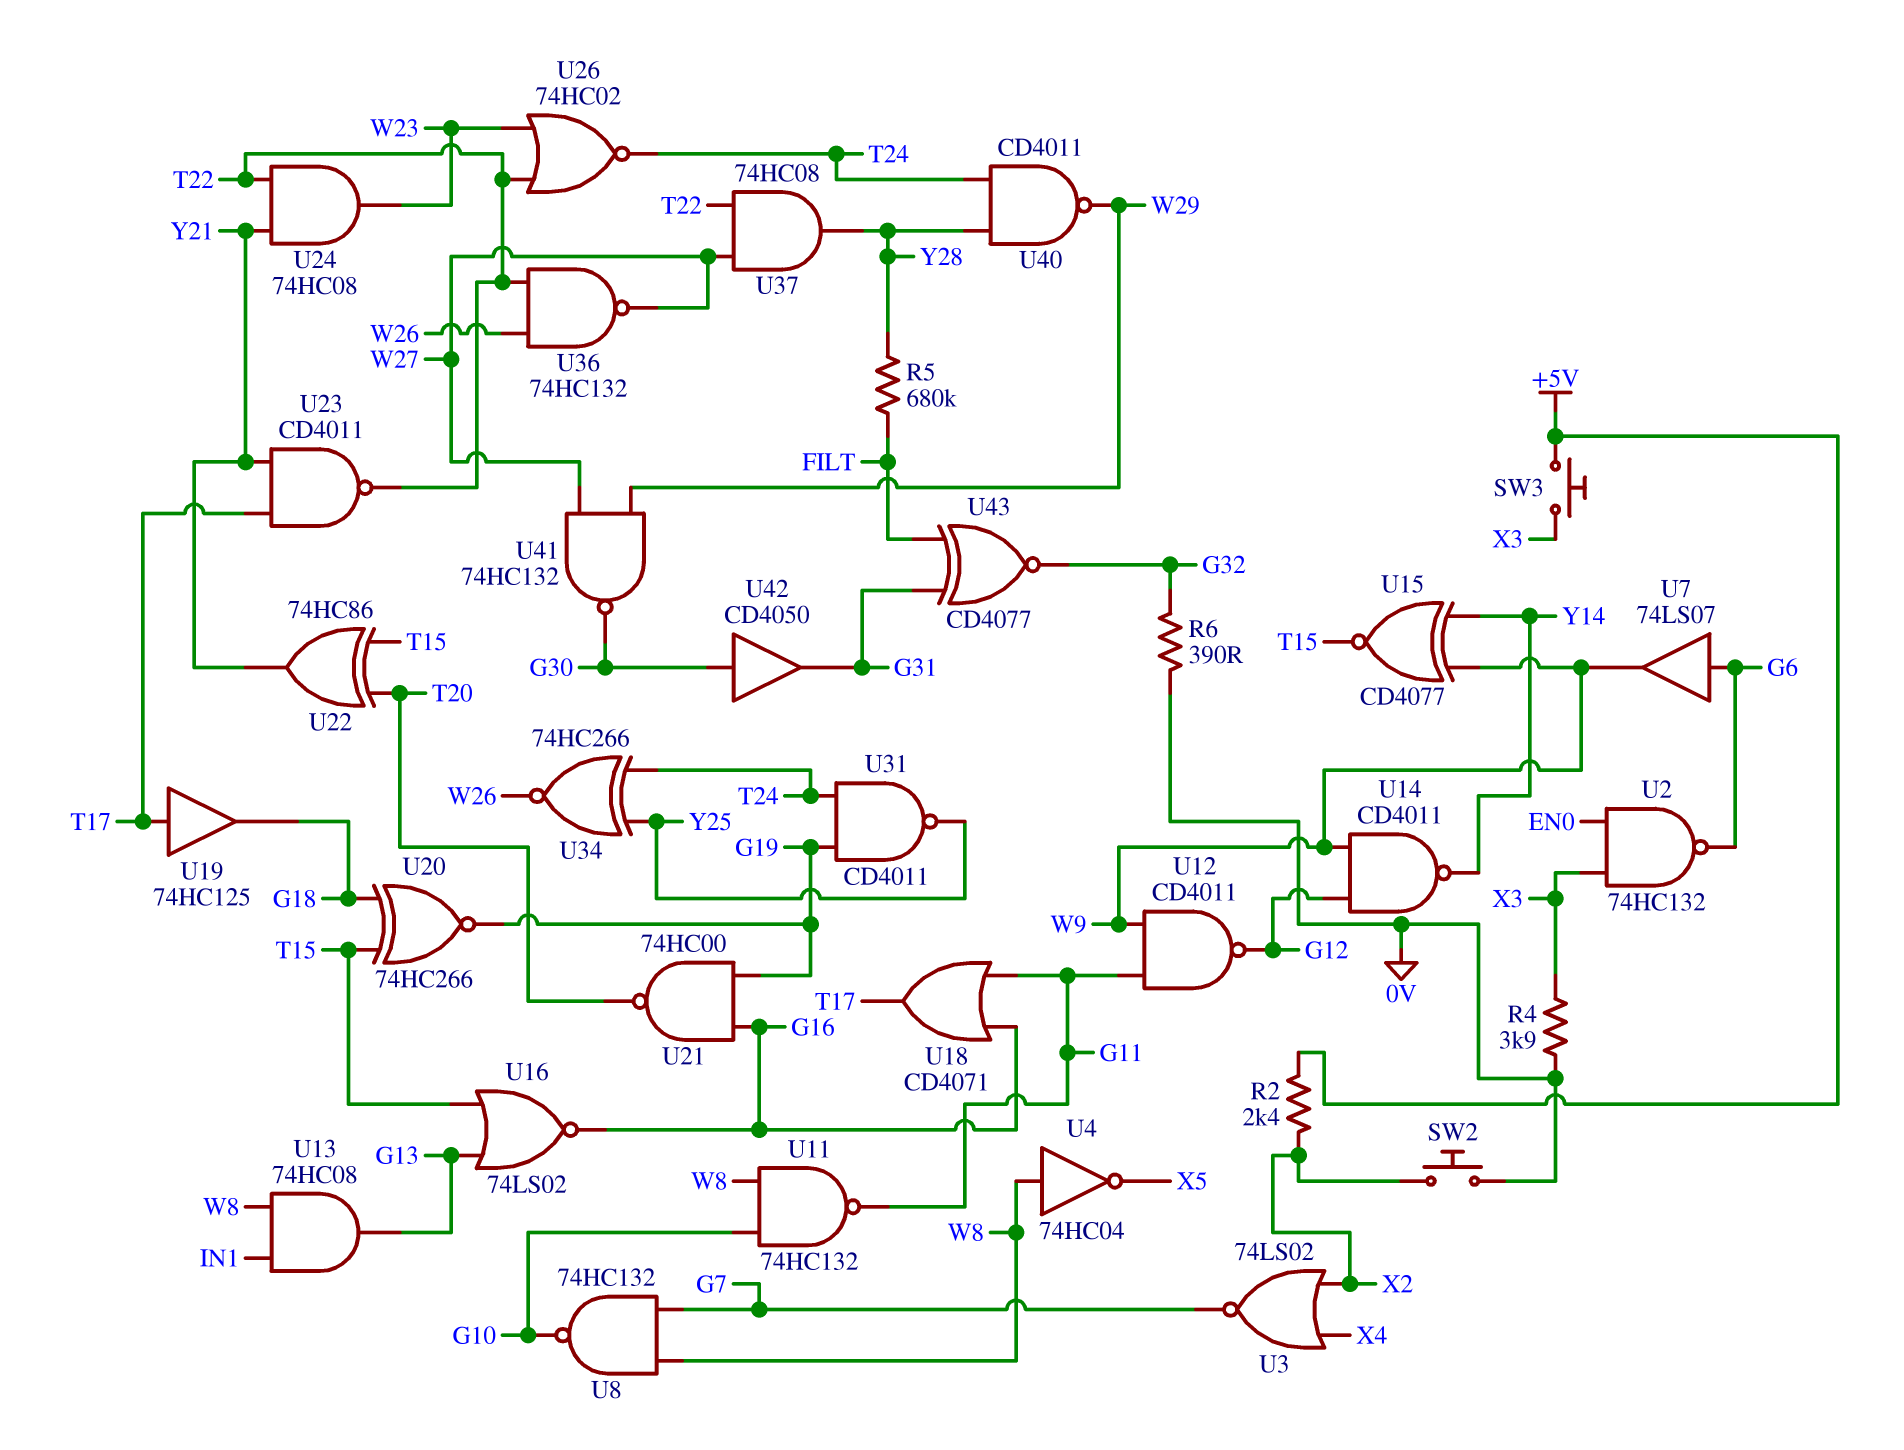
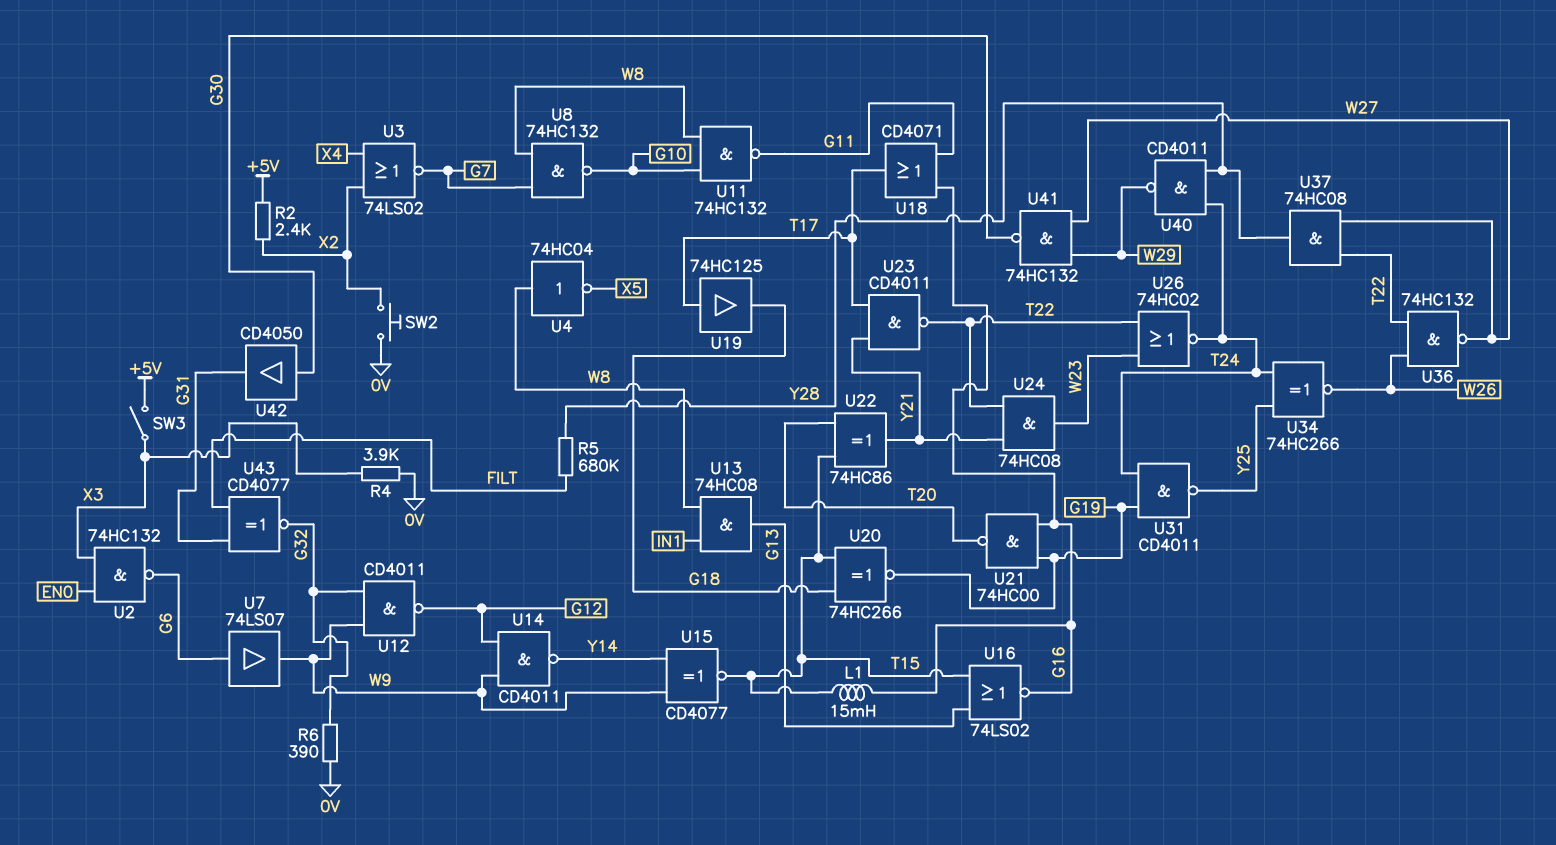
L1: none -> 15mH (G16, T15)
SW3: button (+5V, X3) -> switch (+5V, X3)
U12: NAND CD4011 (in G11, in W9, out G12) -> NAND CD4011 (in G32, in W9, out G12)

